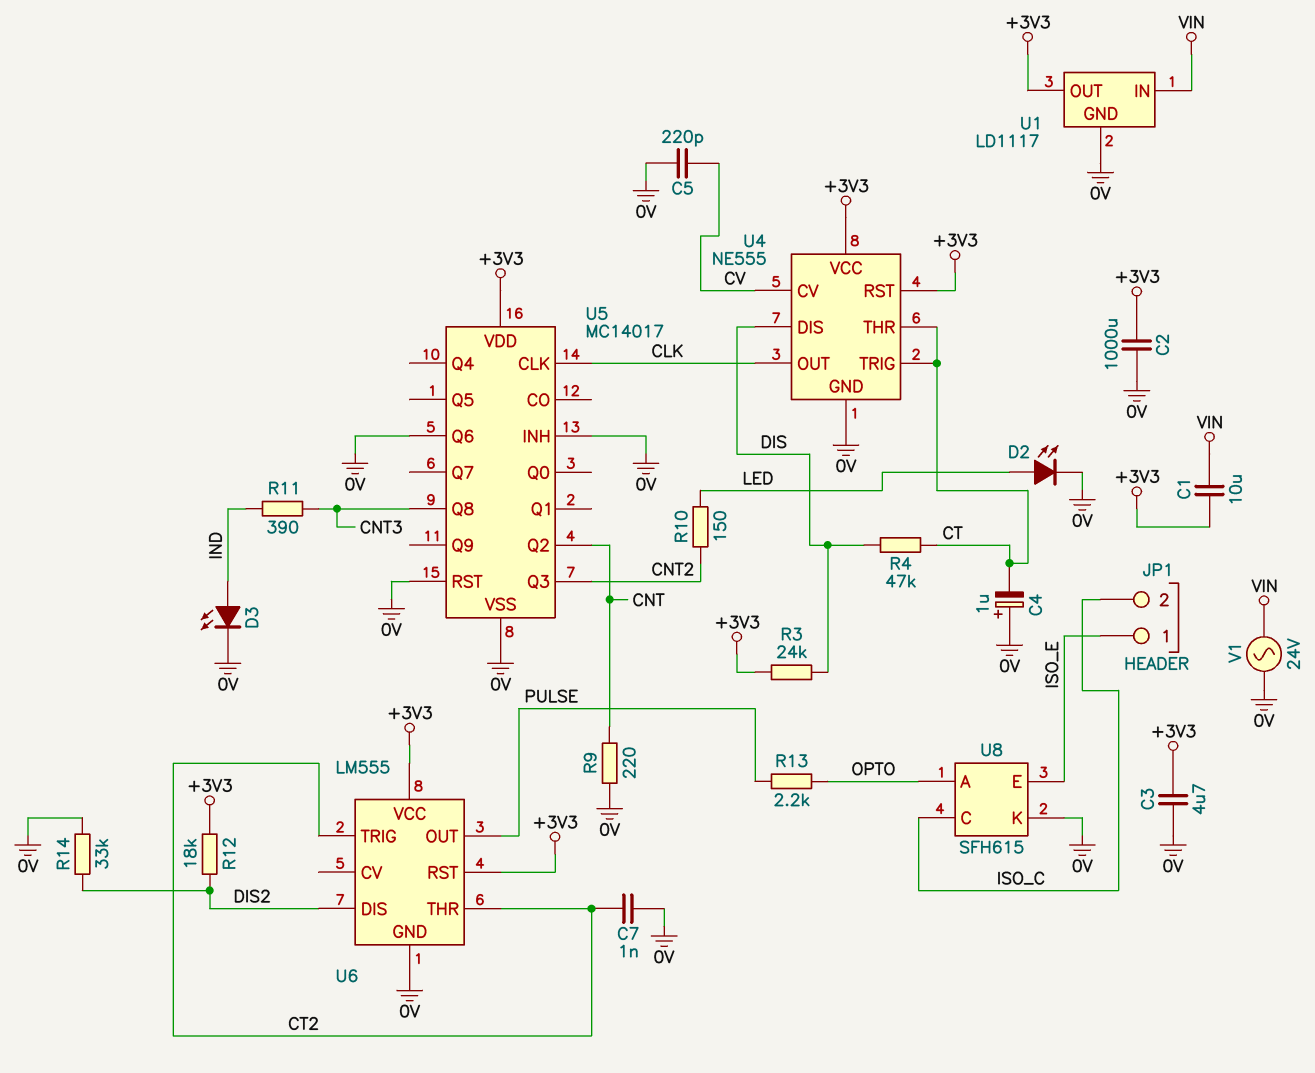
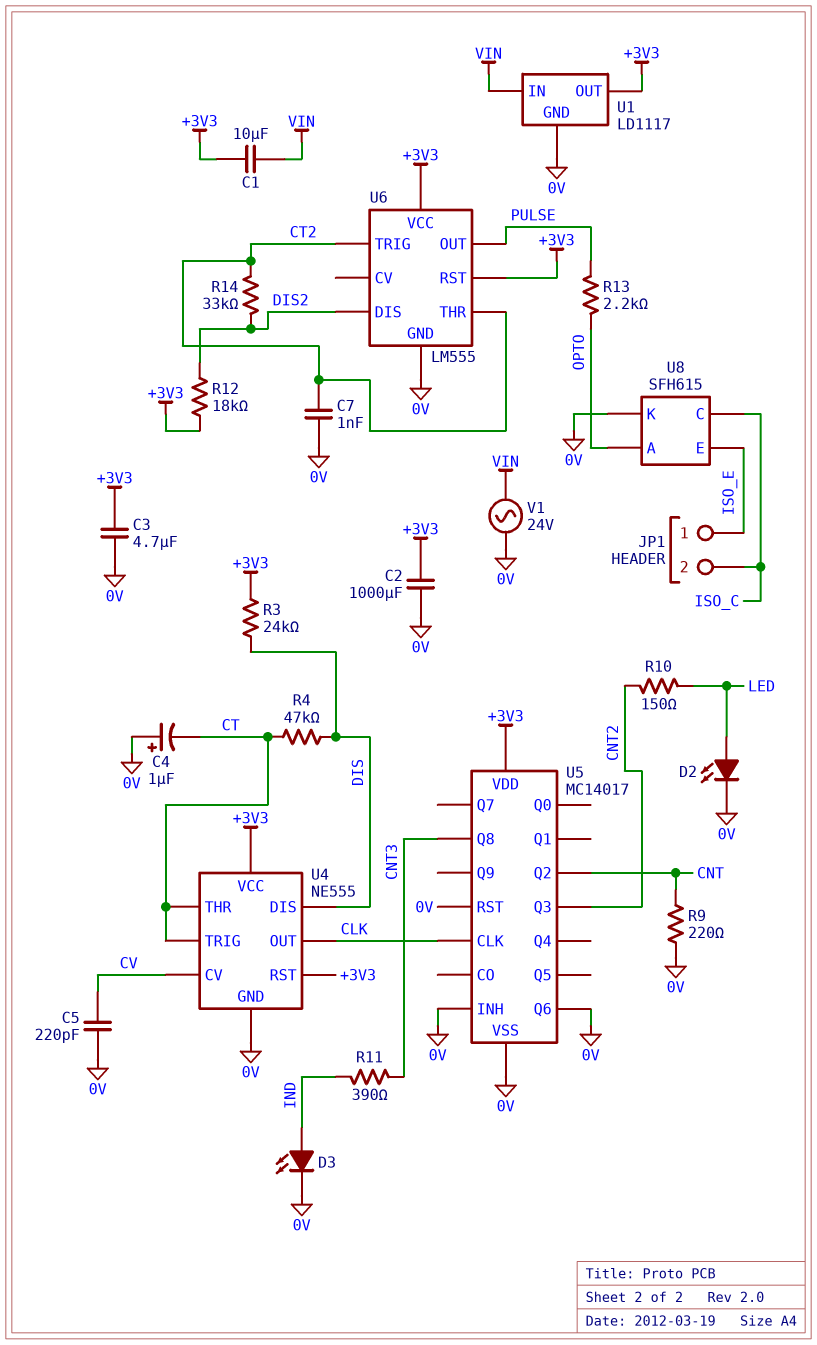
R14: 33k (0V, DIS2) -> 33k (CT2, DIS2)

